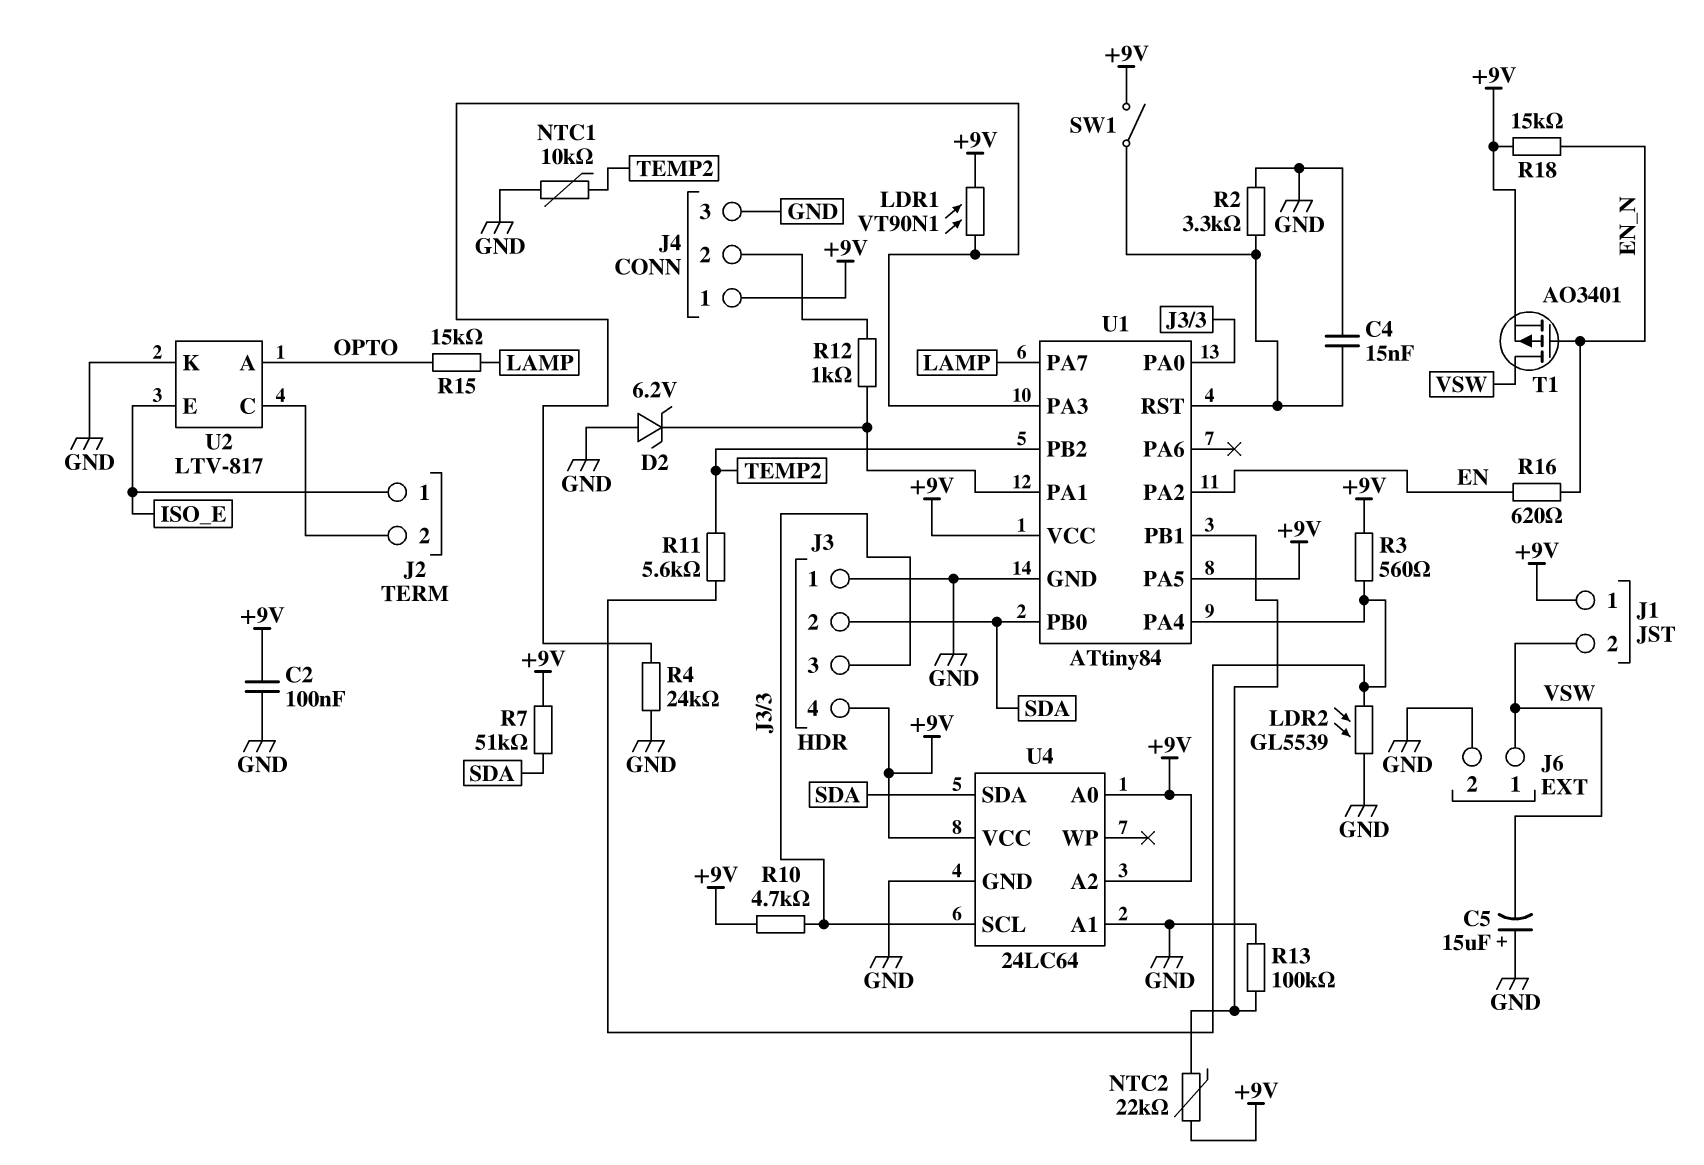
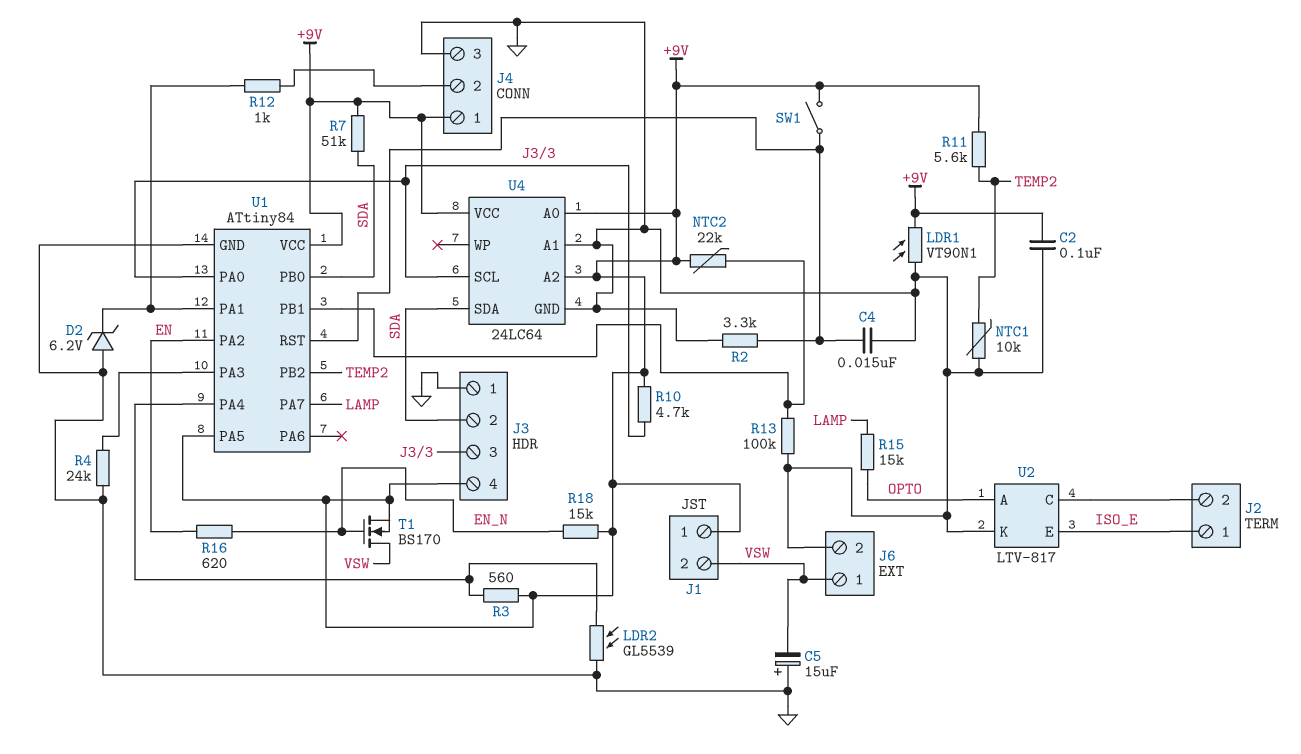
LDR1: VT90N1 (+9V, U1/PA3) -> VT90N1 (+9V, GND)
R11: 5.6k (TEMP2, U1/PA4) -> 5.6k (+9V, TEMP2)
T1: PMOS AO3401 (G EN_N, D VSW, S +9V) -> NMOS BS170 (G EN_N, D VSW, S +9V)

